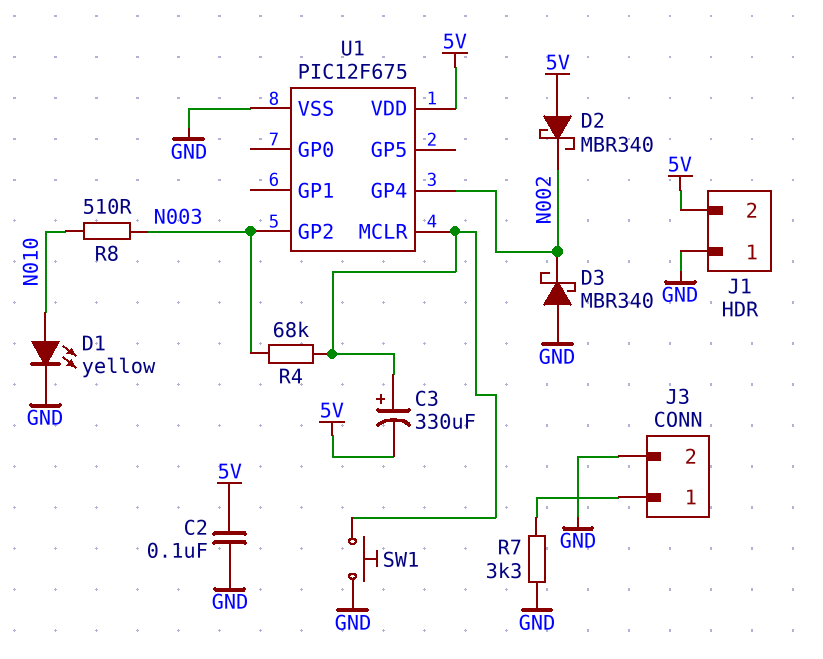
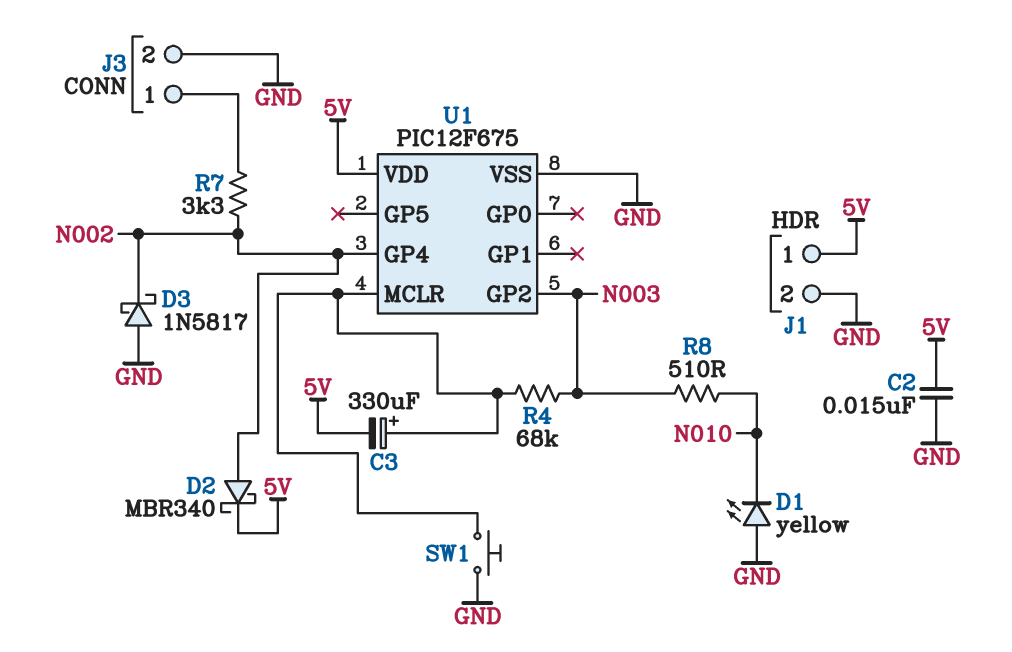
C2: 100nF (5V, GND) -> 15nF (5V, GND)
D1: LED yellow (A N010, K GND) -> LED yellow (A GND, K N010)
D2: schottky MBR340 (A 5V, K N002) -> schottky MBR340 (A N002, K 5V)
D3: schottky MBR340 (A GND, K N002) -> schottky 1N5817 (A GND, K N002)
J1 pin 1: GND -> 5V
J1 pin 2: 5V -> GND
R7: 3.3k (GND, J3/1) -> 3.3k (J3/1, N002)

